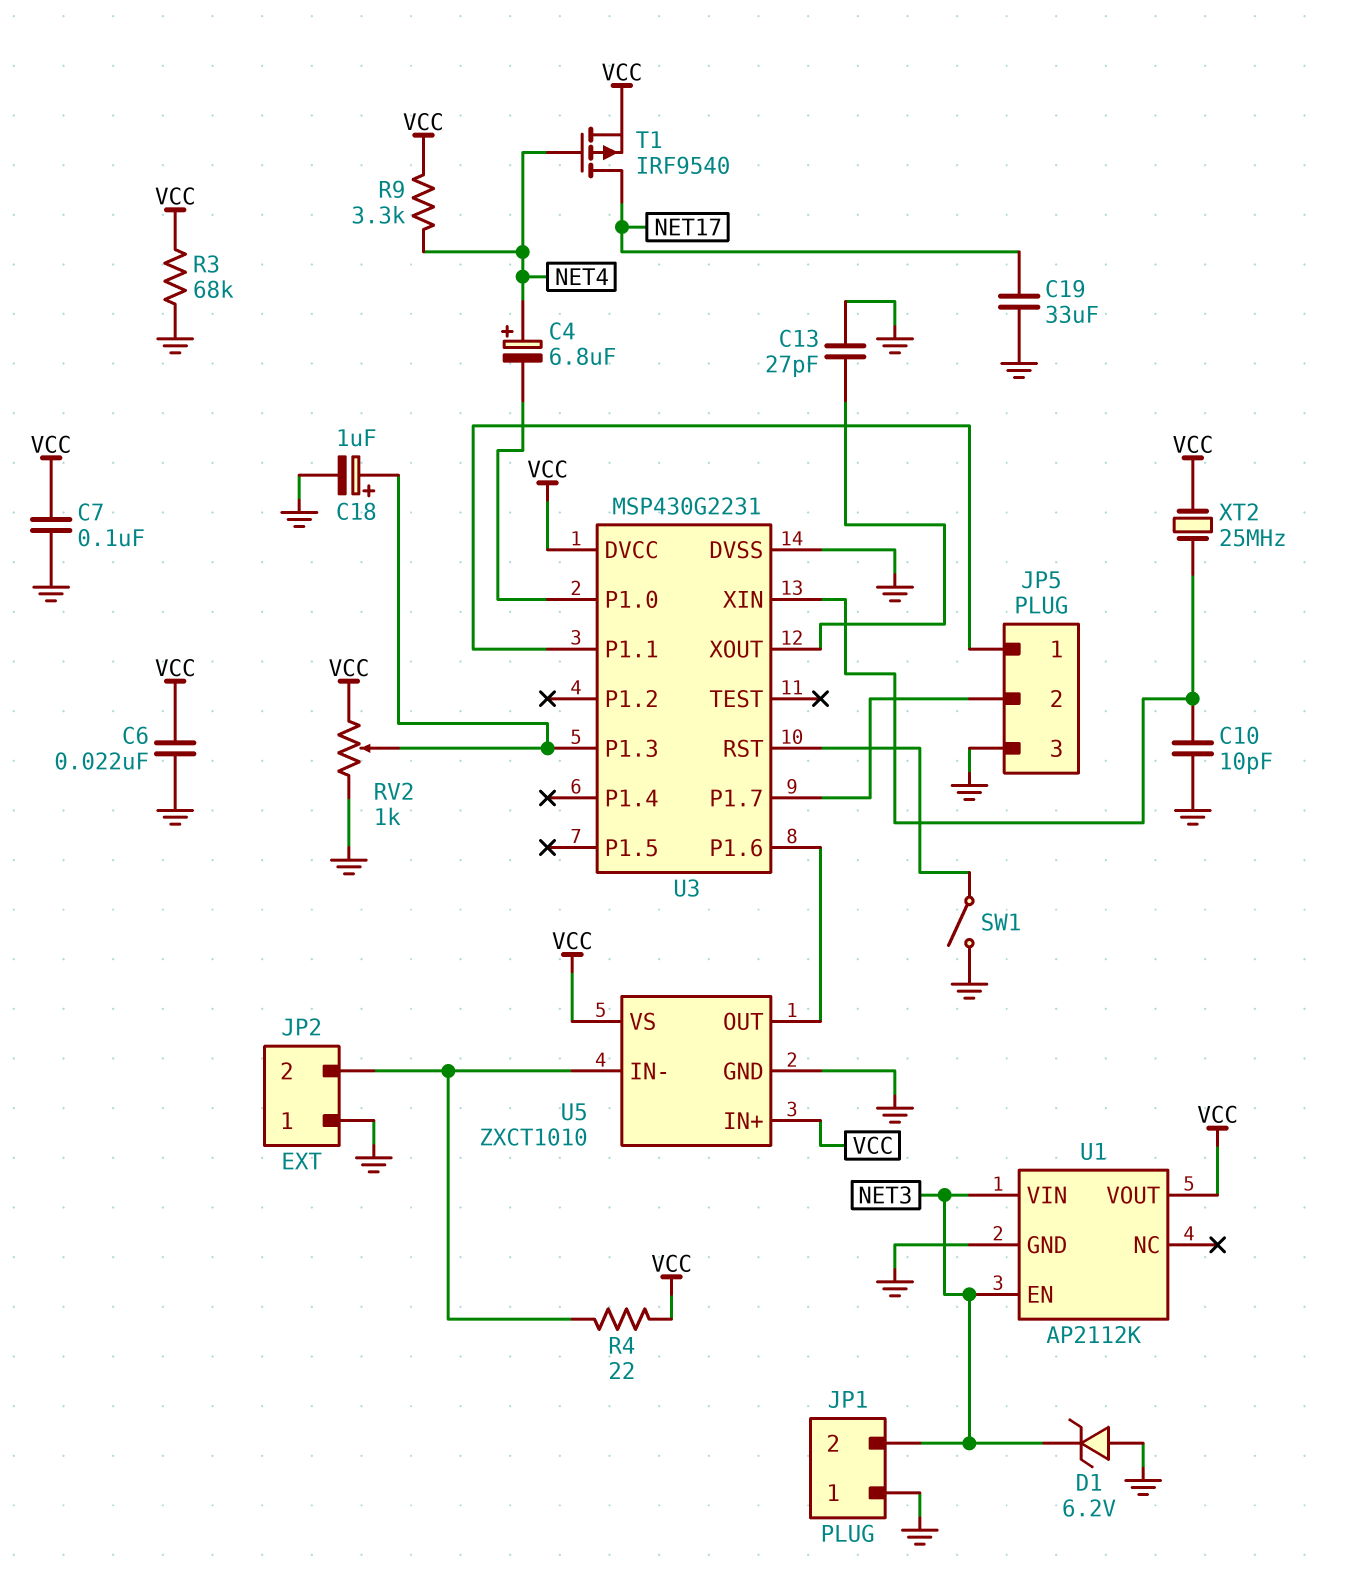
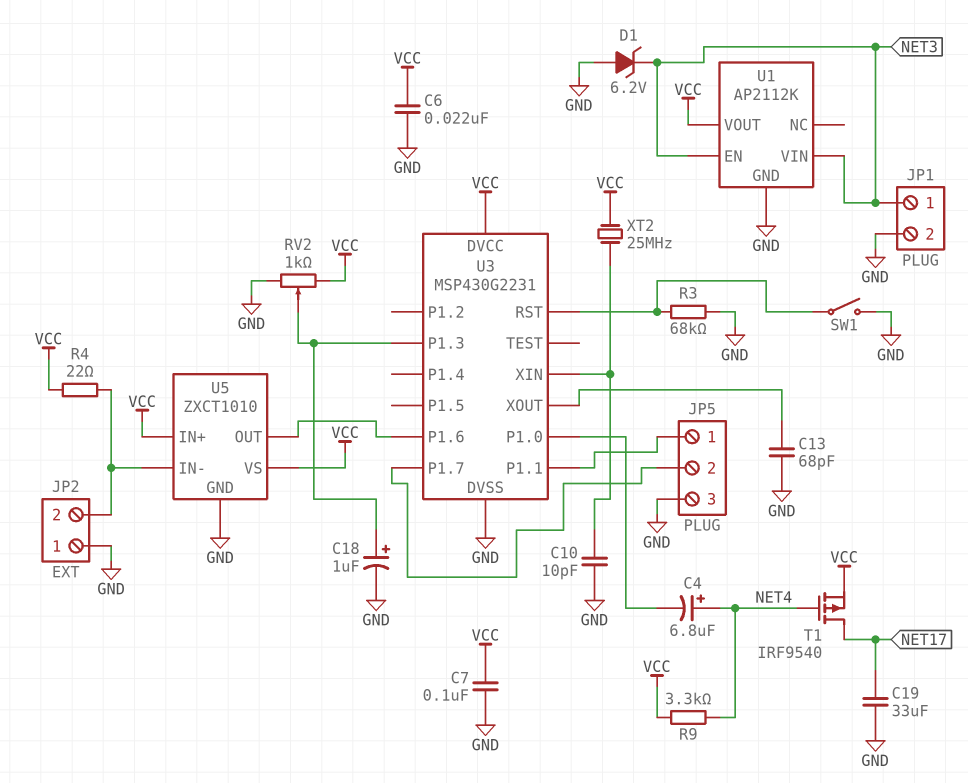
C13: 27pF (GND, U3/XOUT) -> 68pF (GND, U3/XOUT)
JP1 pin 1: GND -> NET3
JP1 pin 2: NET3 -> GND
R3: 68k (GND, VCC) -> 68k (GND, U3/RST)

